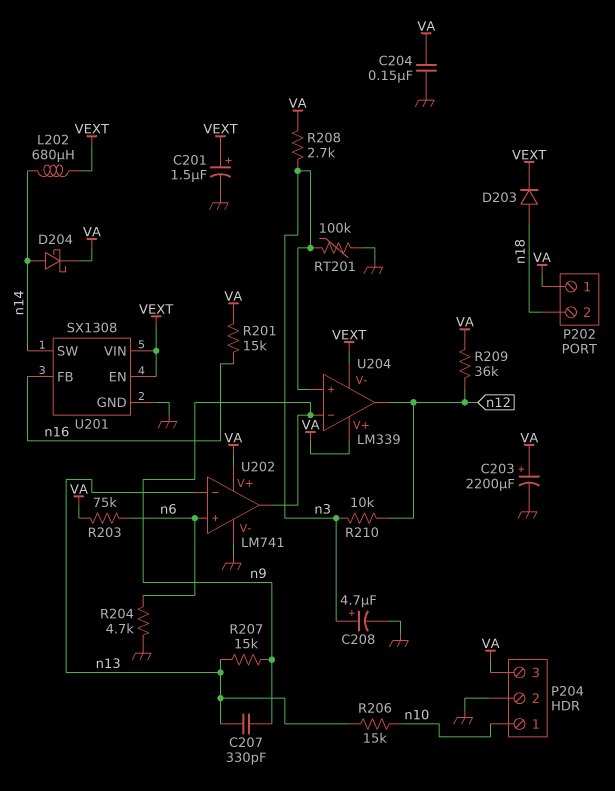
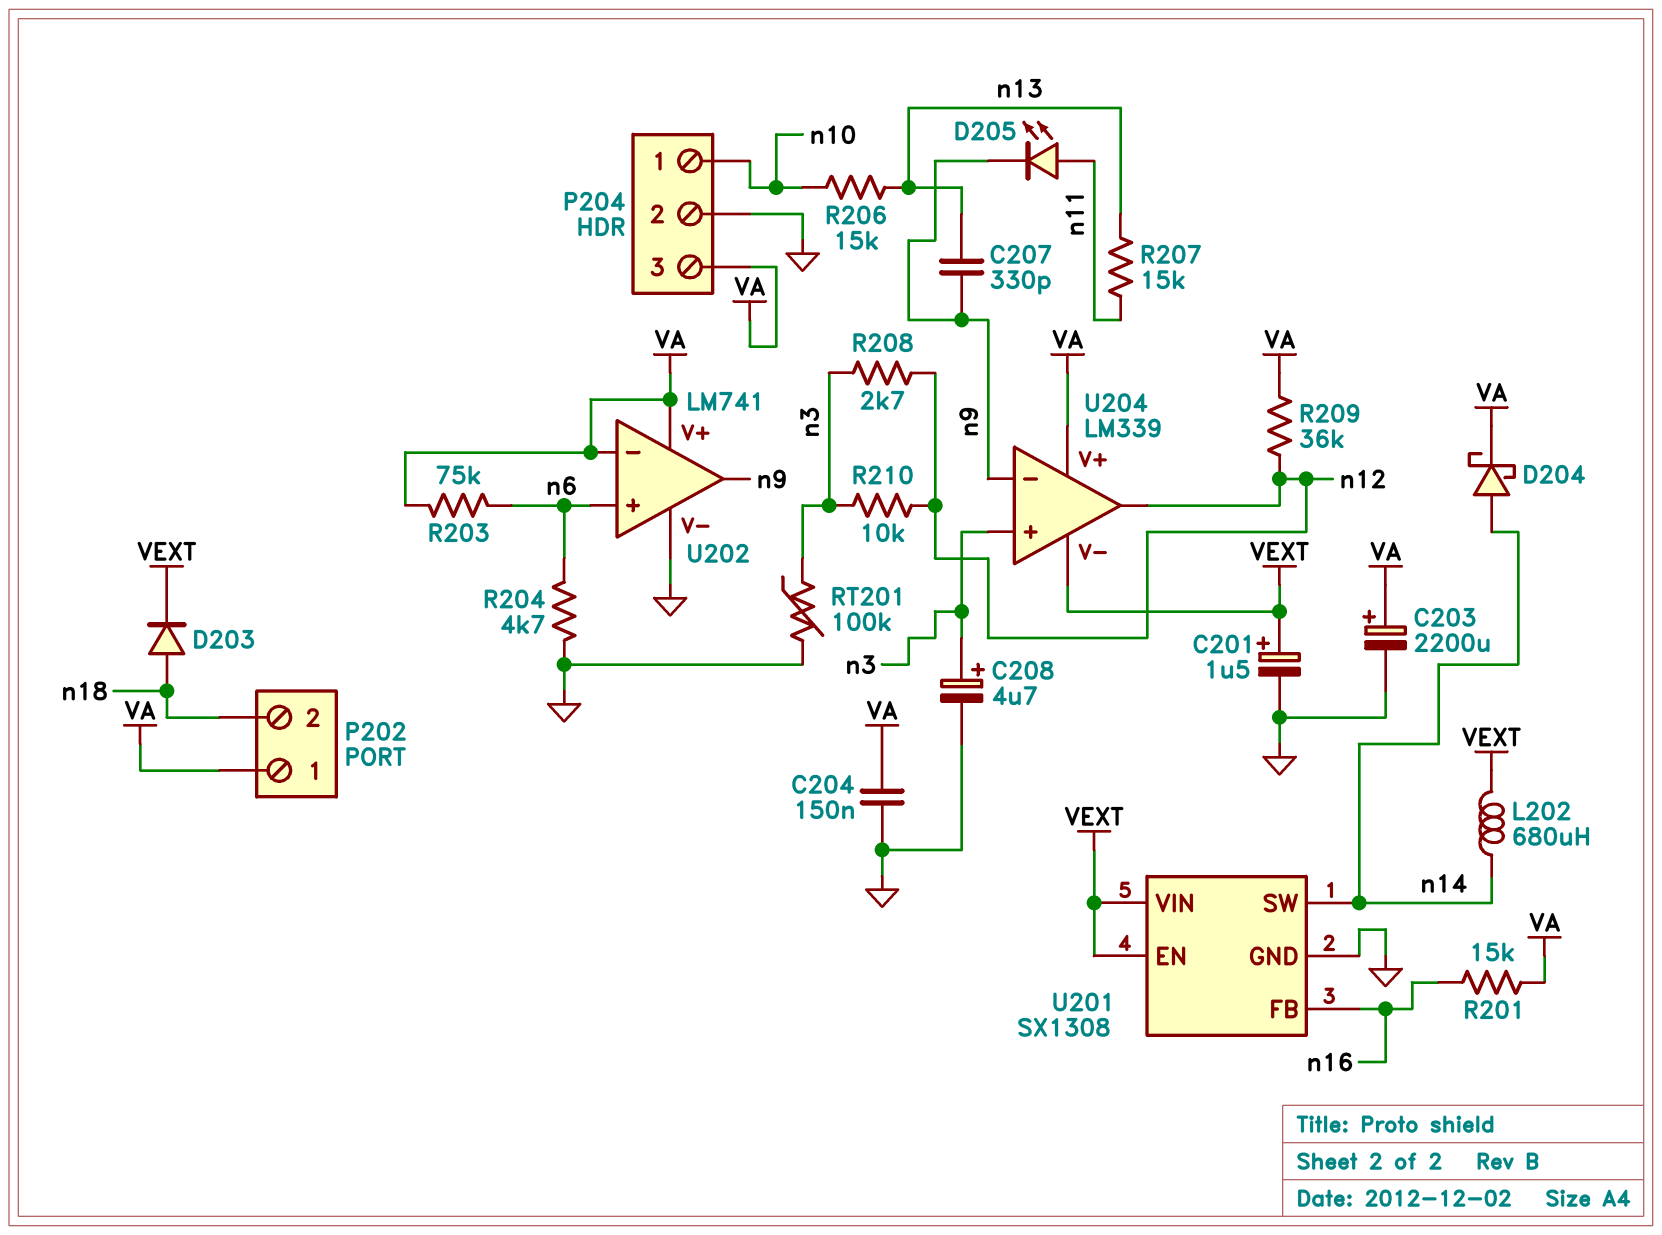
D205: none -> LED (A n11, K n9)
R207: 15k (n9, n13) -> 15k (n11, n13)
R208: 2.7k (VA, n3) -> 2.7k (n3, n12)
U202 pin in-: n13 -> VA

